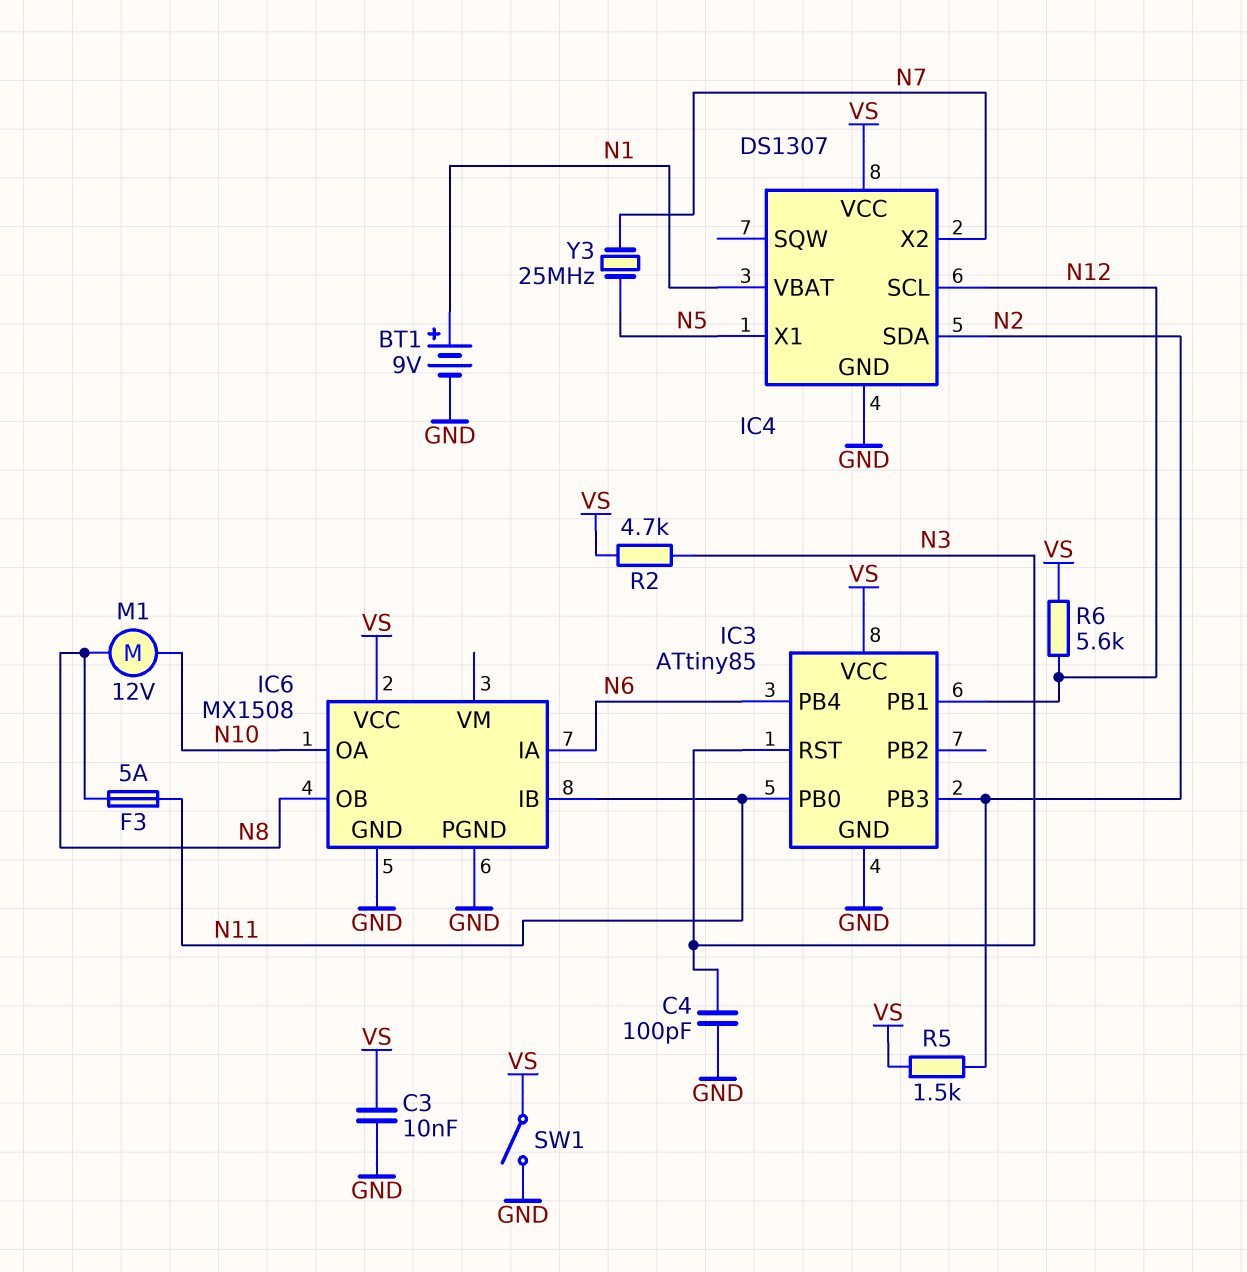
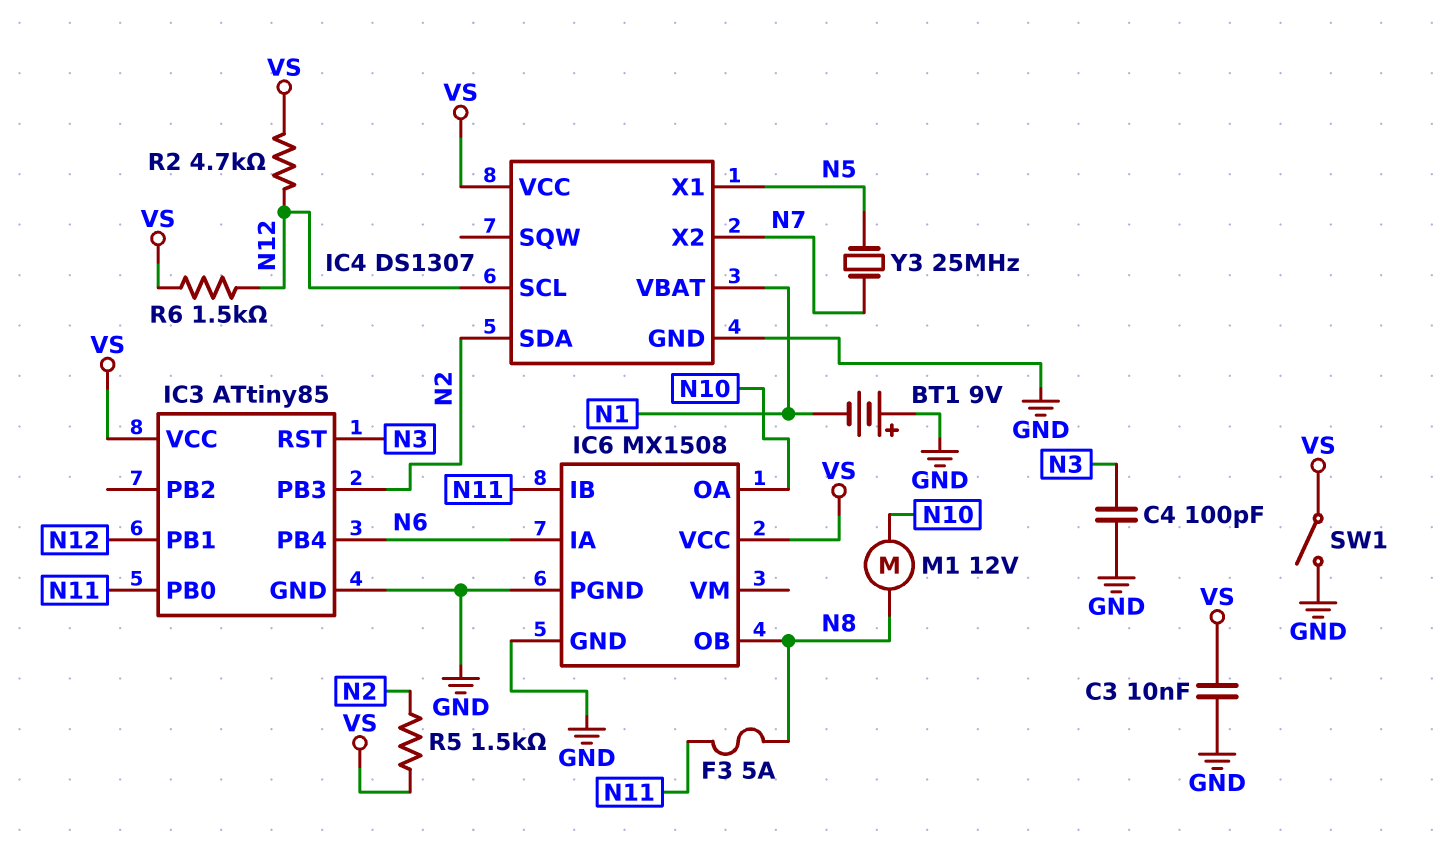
BT1: 9V (plus N1, minus GND) -> 9V (plus GND, minus N1)
R2: 4.7k (N3, VS) -> 4.7k (N12, VS)
R6: 5.6k (N12, VS) -> 1.5k (N12, VS)

